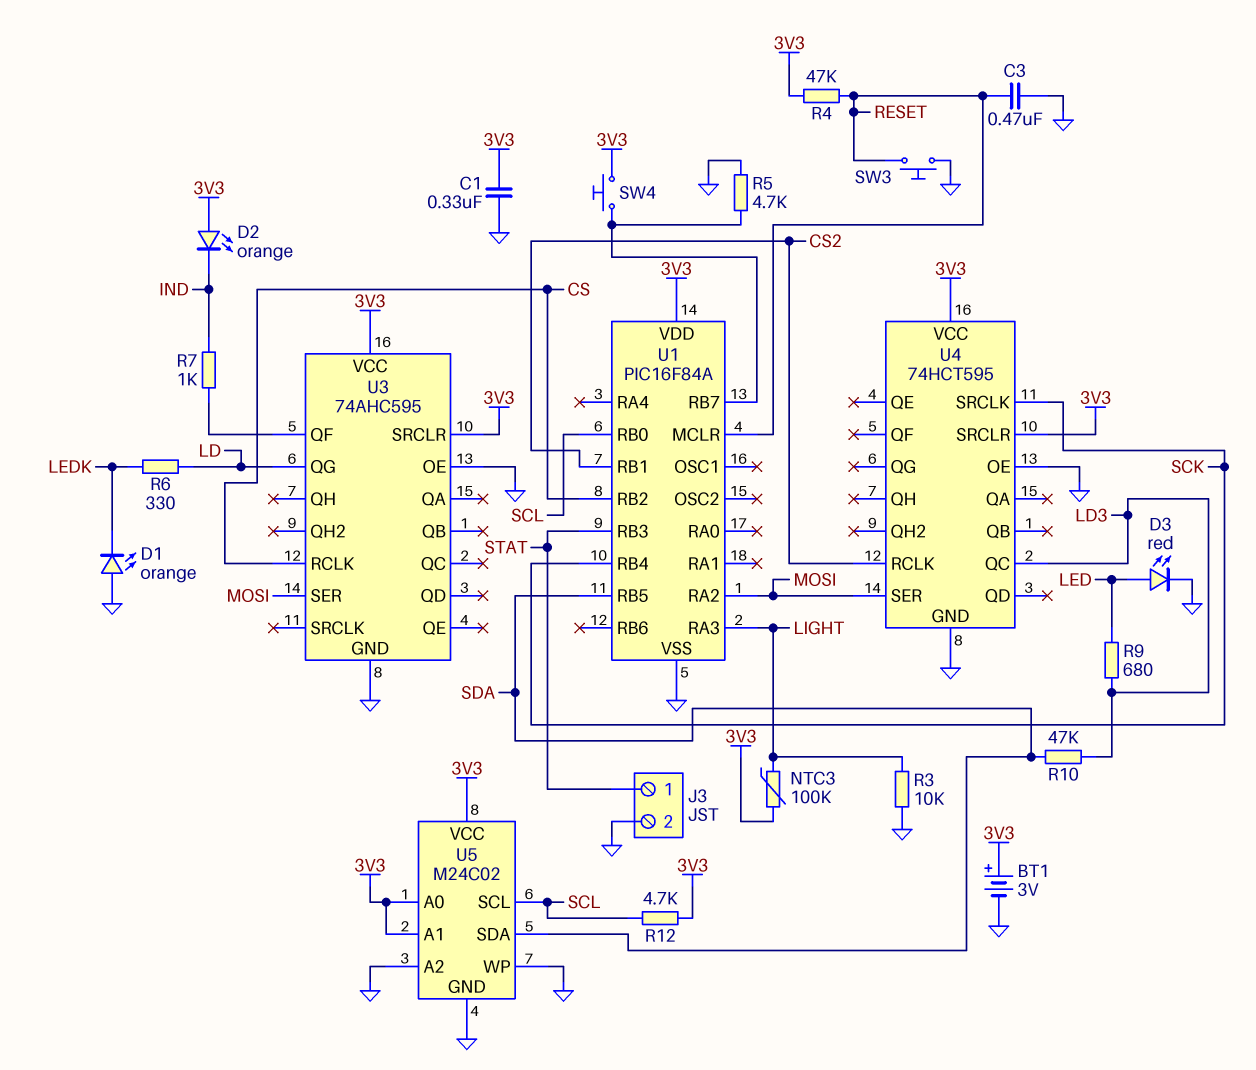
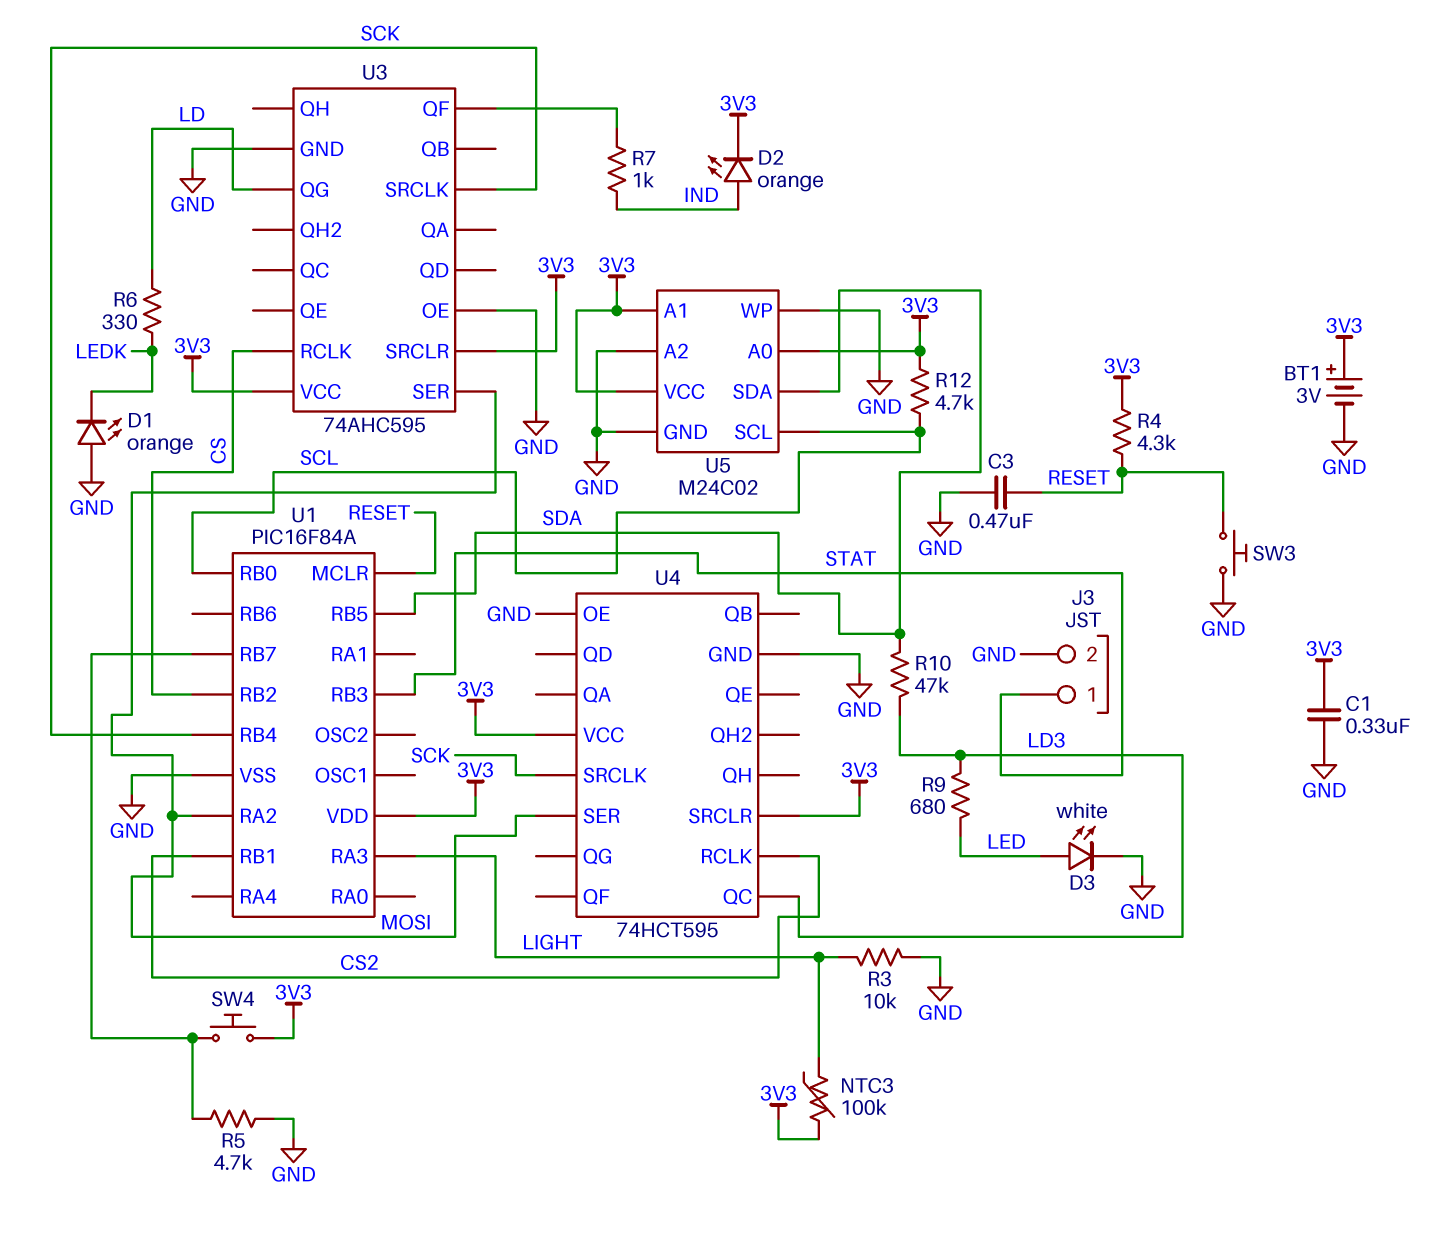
D2: LED orange (A 3V3, K IND) -> LED orange (A IND, K 3V3)
D3: LED red (A LED, K GND) -> LED white (A LED, K GND)
R4: 47k (3V3, RESET) -> 4.3k (3V3, RESET)
U3 pin SRCLK: none -> SCK

